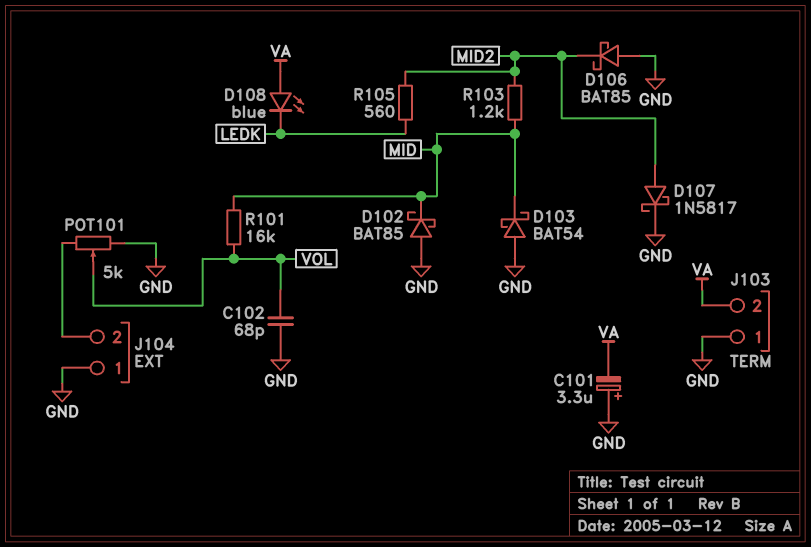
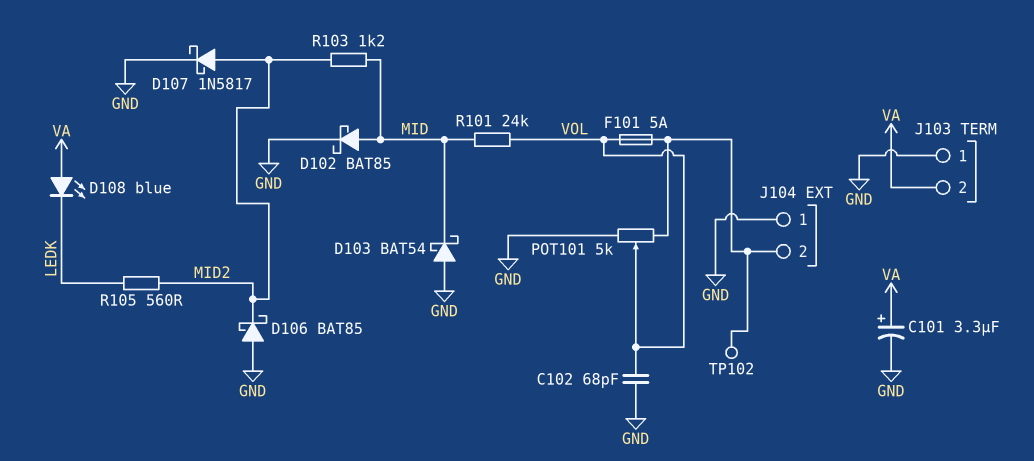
C101: 3.3uF (plus GND, minus VA) -> 3.3uF (plus VA, minus GND)
D102: schottky BAT85 (A GND, K MID) -> schottky BAT85 (A MID, K GND)
F101: none -> 5A (J104/2, VOL)
R101: 16k (MID, VOL) -> 24k (MID, VOL)
TP102: none -> test point (J104/2)

